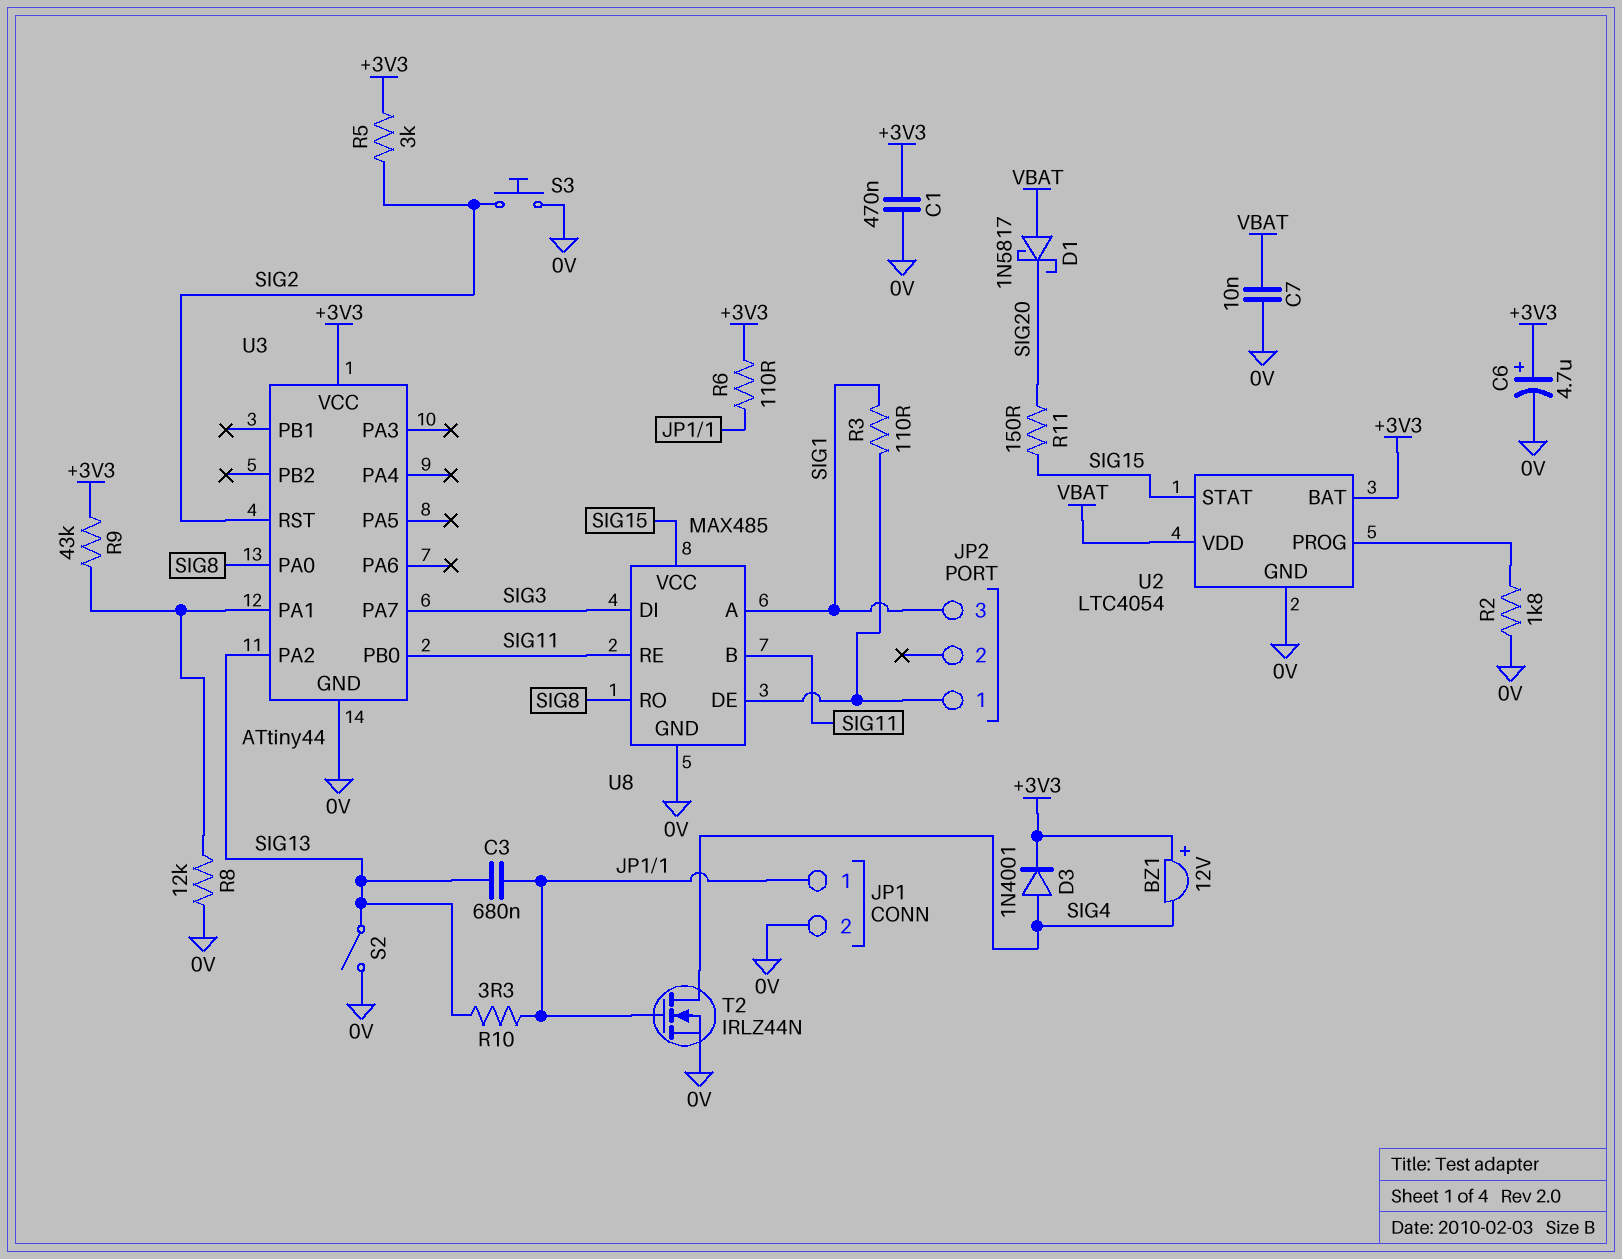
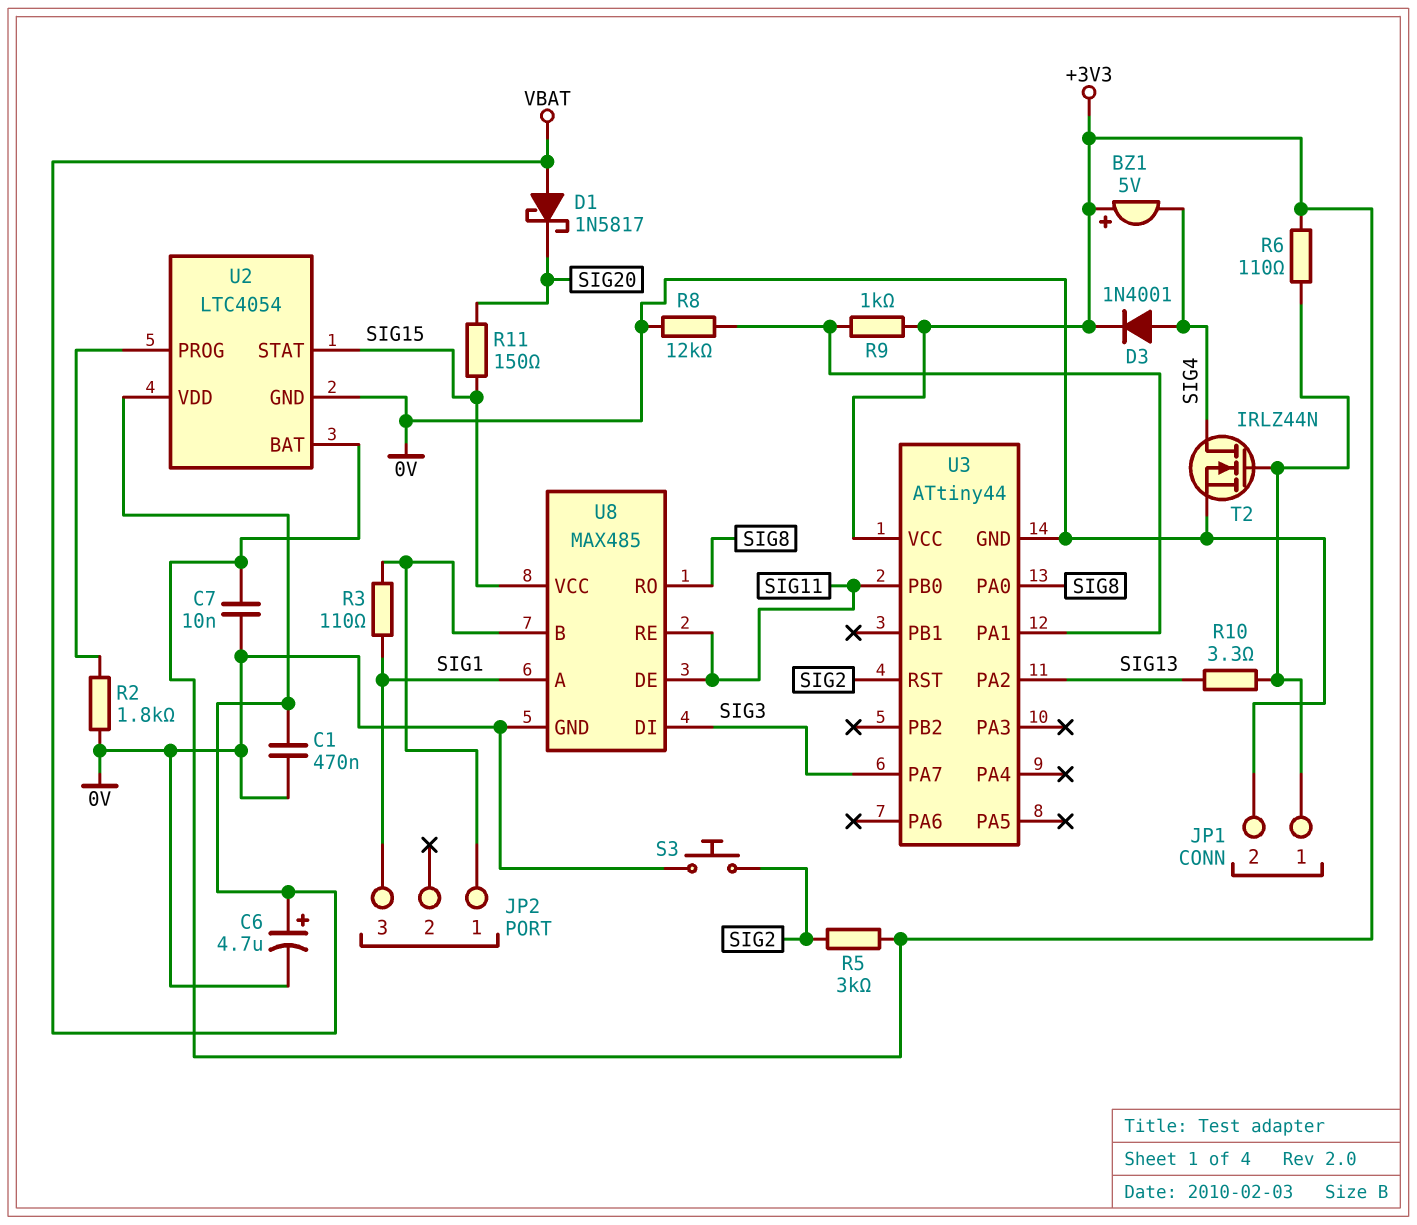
BZ1: buzzer 12V (plus +3V3, minus SIG4) -> buzzer 5V (plus +3V3, minus SIG4)
C1: 470nF (+3V3, 0V) -> 470nF (0V, VBAT)
C3: 680nF (JP1/1, SIG13) -> none
C6: 4.7uF (plus +3V3, minus 0V) -> 4.7uF (plus VBAT, minus 0V)
C7: 10nF (0V, VBAT) -> 10nF (+3V3, 0V)
R9: 43k (+3V3, U3/PA1) -> 1k (+3V3, U3/PA1)
S2: switch (0V, SIG13) -> none
U8 pin B: SIG11 -> JP2/1
U8 pin DE: JP2/1 -> SIG11

